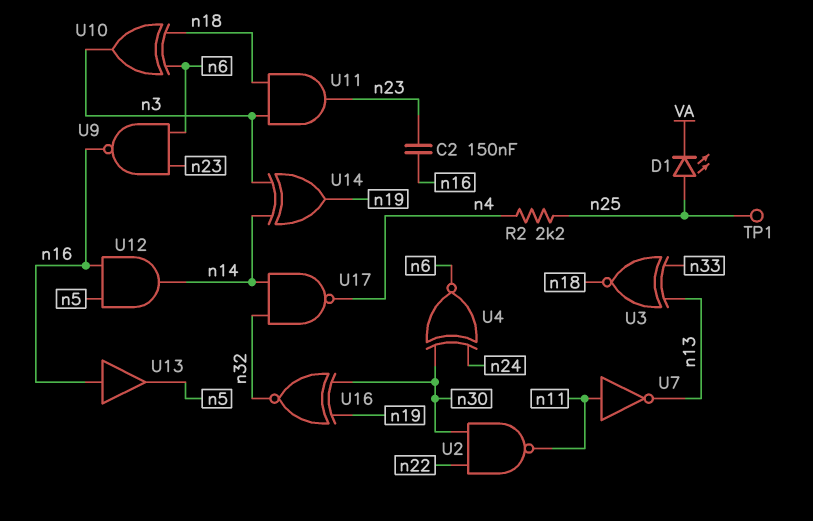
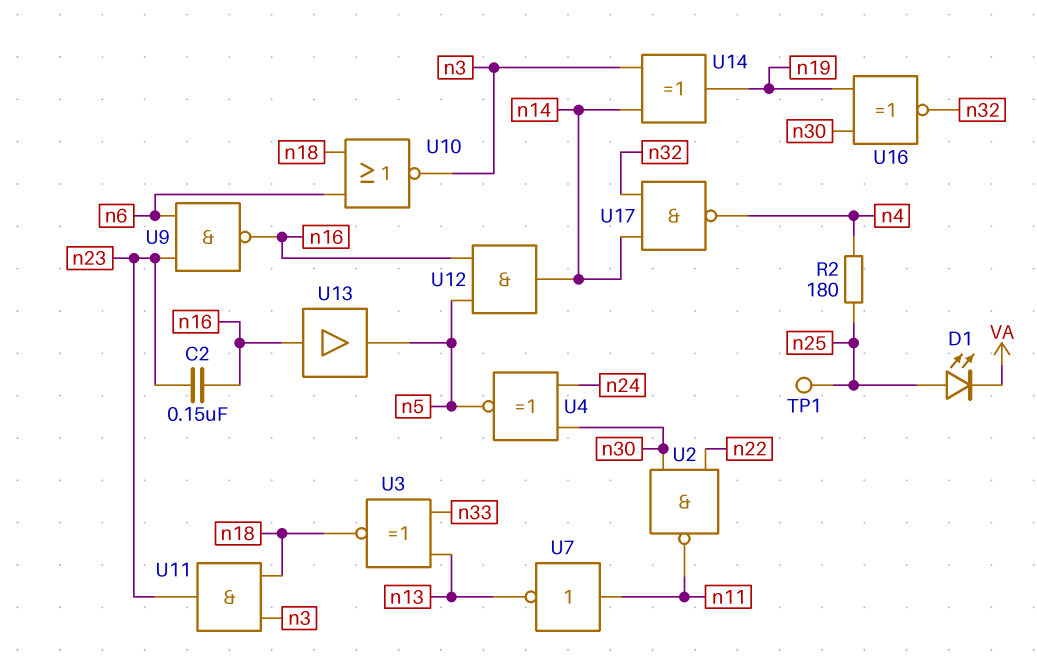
R2: 2.2k (n4, n25) -> 180 (n4, n25)
U4: XNOR (in n24, in n30, out n6) -> XNOR (in n24, in n30, out n5)
U10: XOR (in n6, in n18, out n3) -> NOR (in n6, in n18, out n3)

